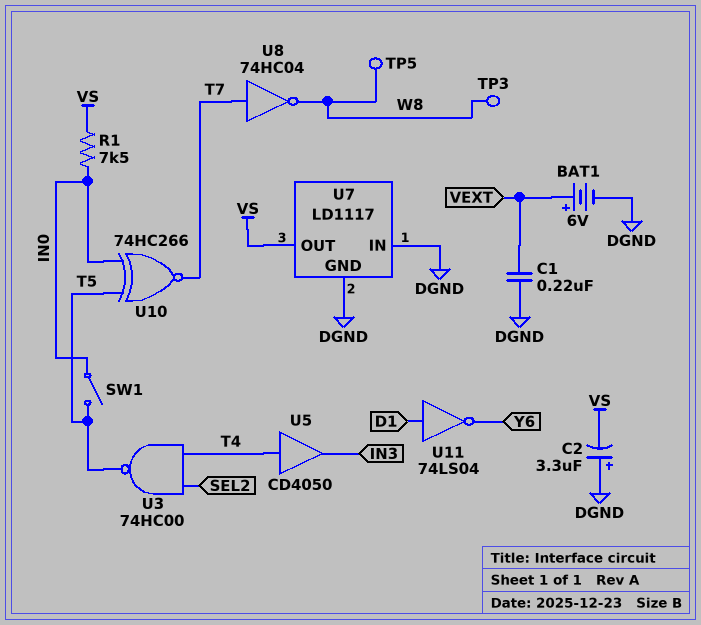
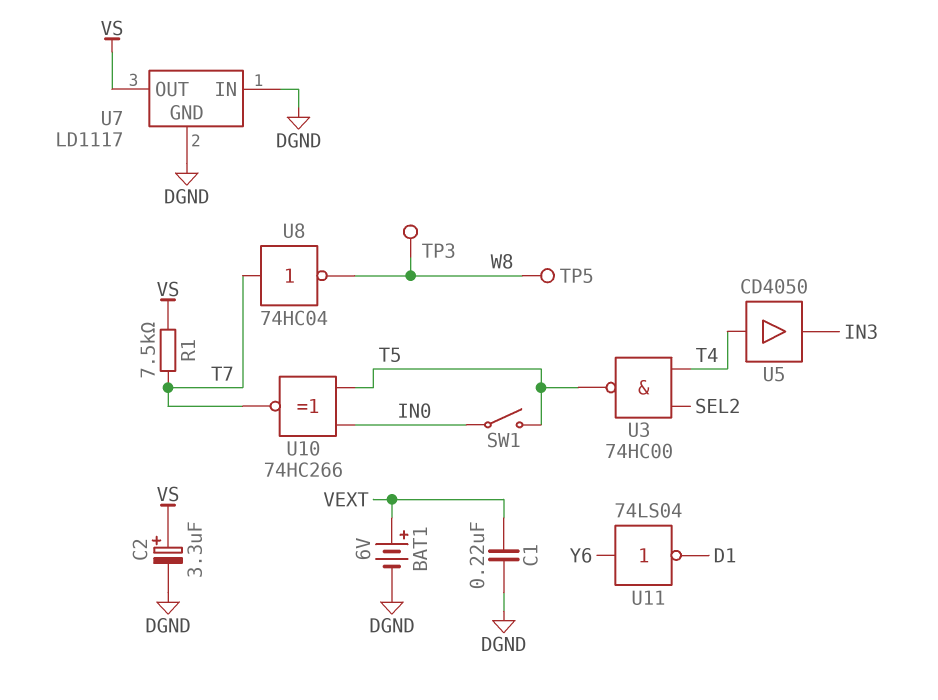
C2: 3.3uF (plus DGND, minus VS) -> 3.3uF (plus VS, minus DGND)
R1: 7.5k (IN0, VS) -> 7.5k (T7, VS)
U11: NOT 74LS04 (in D1, out Y6) -> NOT 74LS04 (in Y6, out D1)

